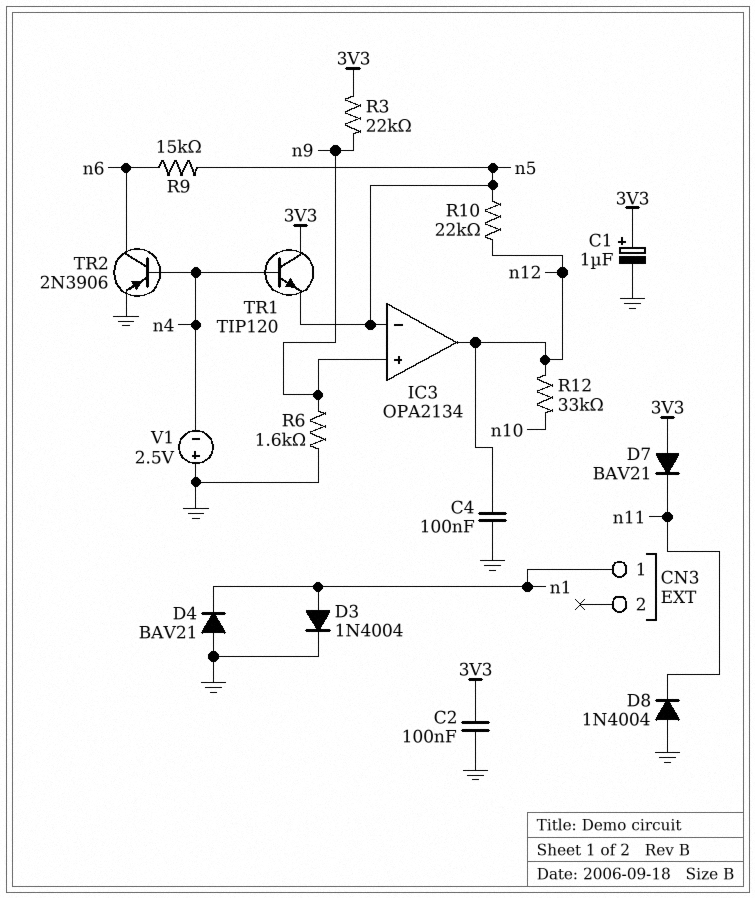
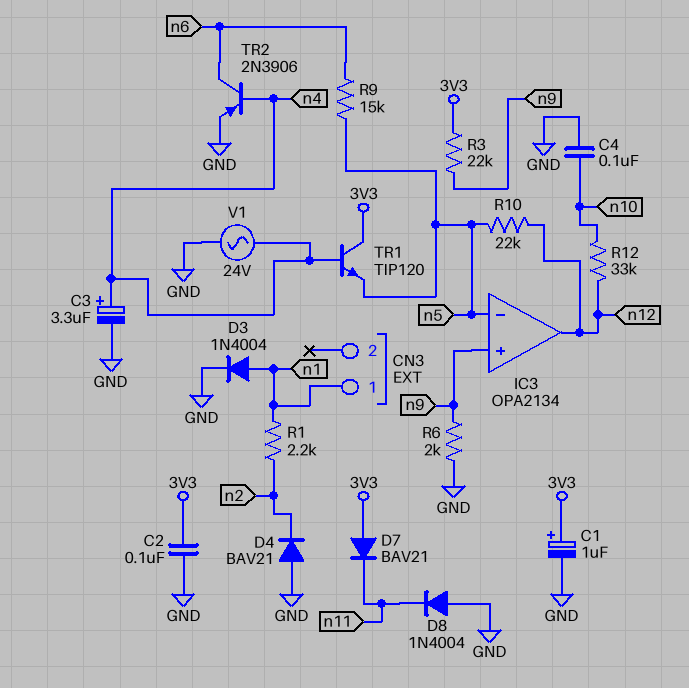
C3: none -> 3.3uF (plus n4, minus GND)
C4: 100nF (GND, n12) -> 100nF (GND, n10)
D4: diode BAV21 (A GND, K n1) -> diode BAV21 (A GND, K n2)
R1: none -> 2.2k (n1, n2)
R6: 1.6k (GND, n9) -> 2k (GND, n9)
V1: 2.5V (plus GND, minus n4) -> AC 24V (GND, n4)

